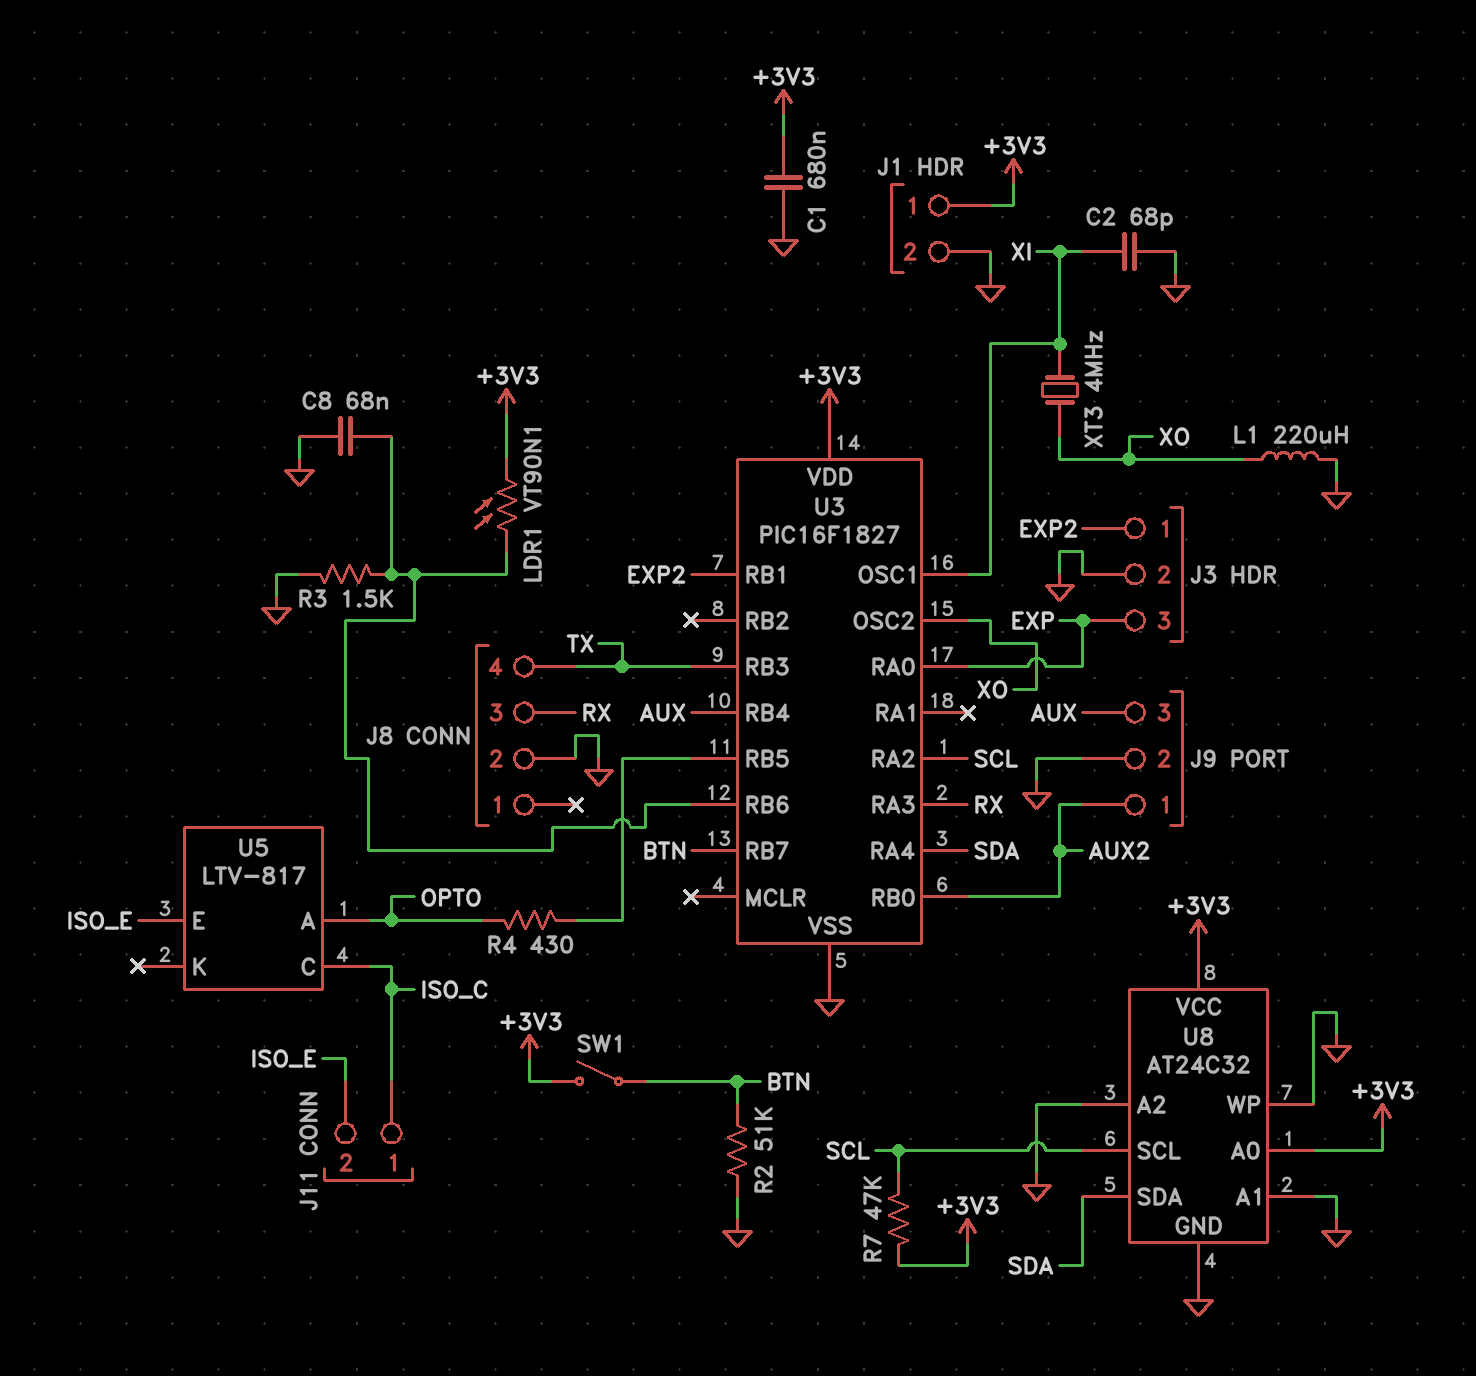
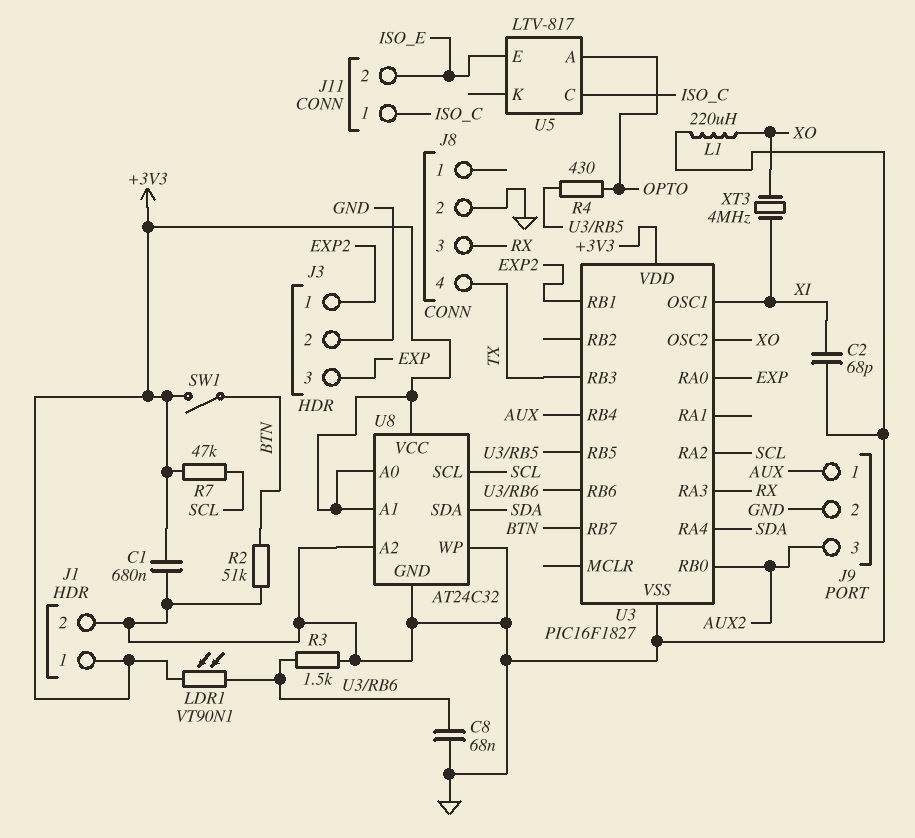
J9 pin 1: AUX2 -> AUX
J9 pin 3: AUX -> AUX2
U8 pin A1: GND -> +3V3

